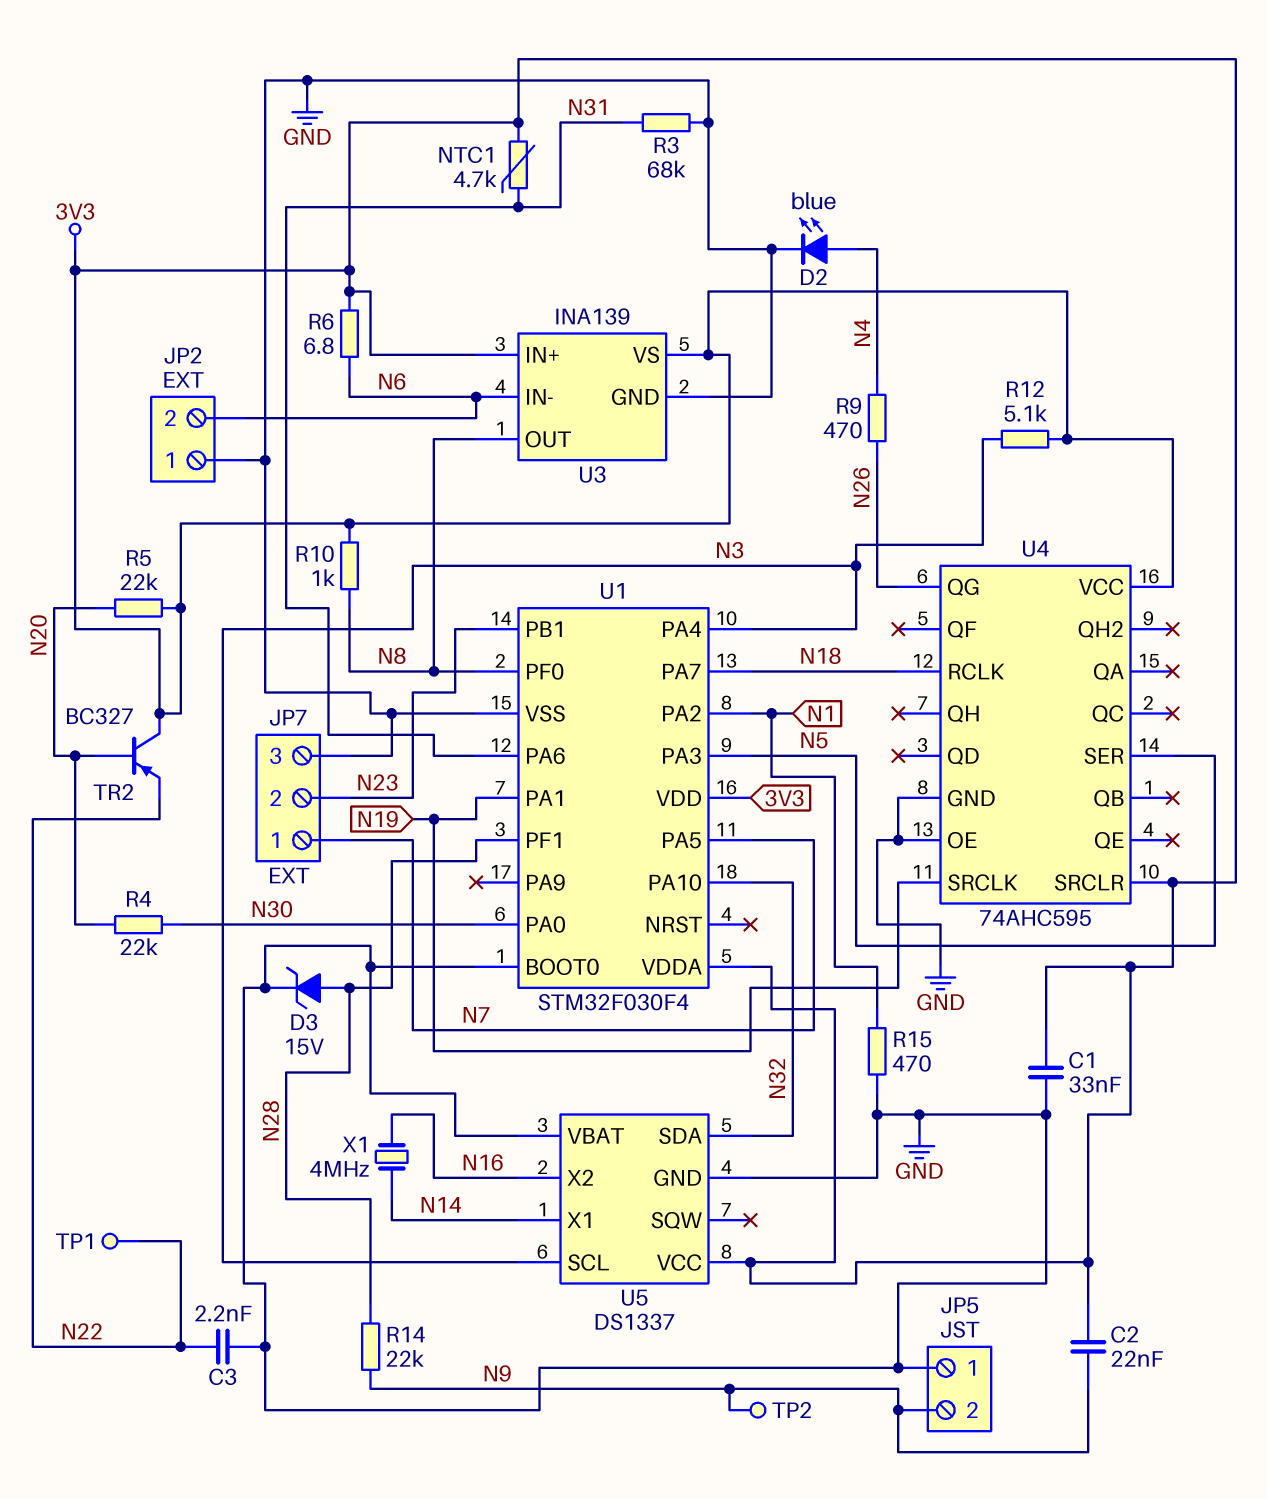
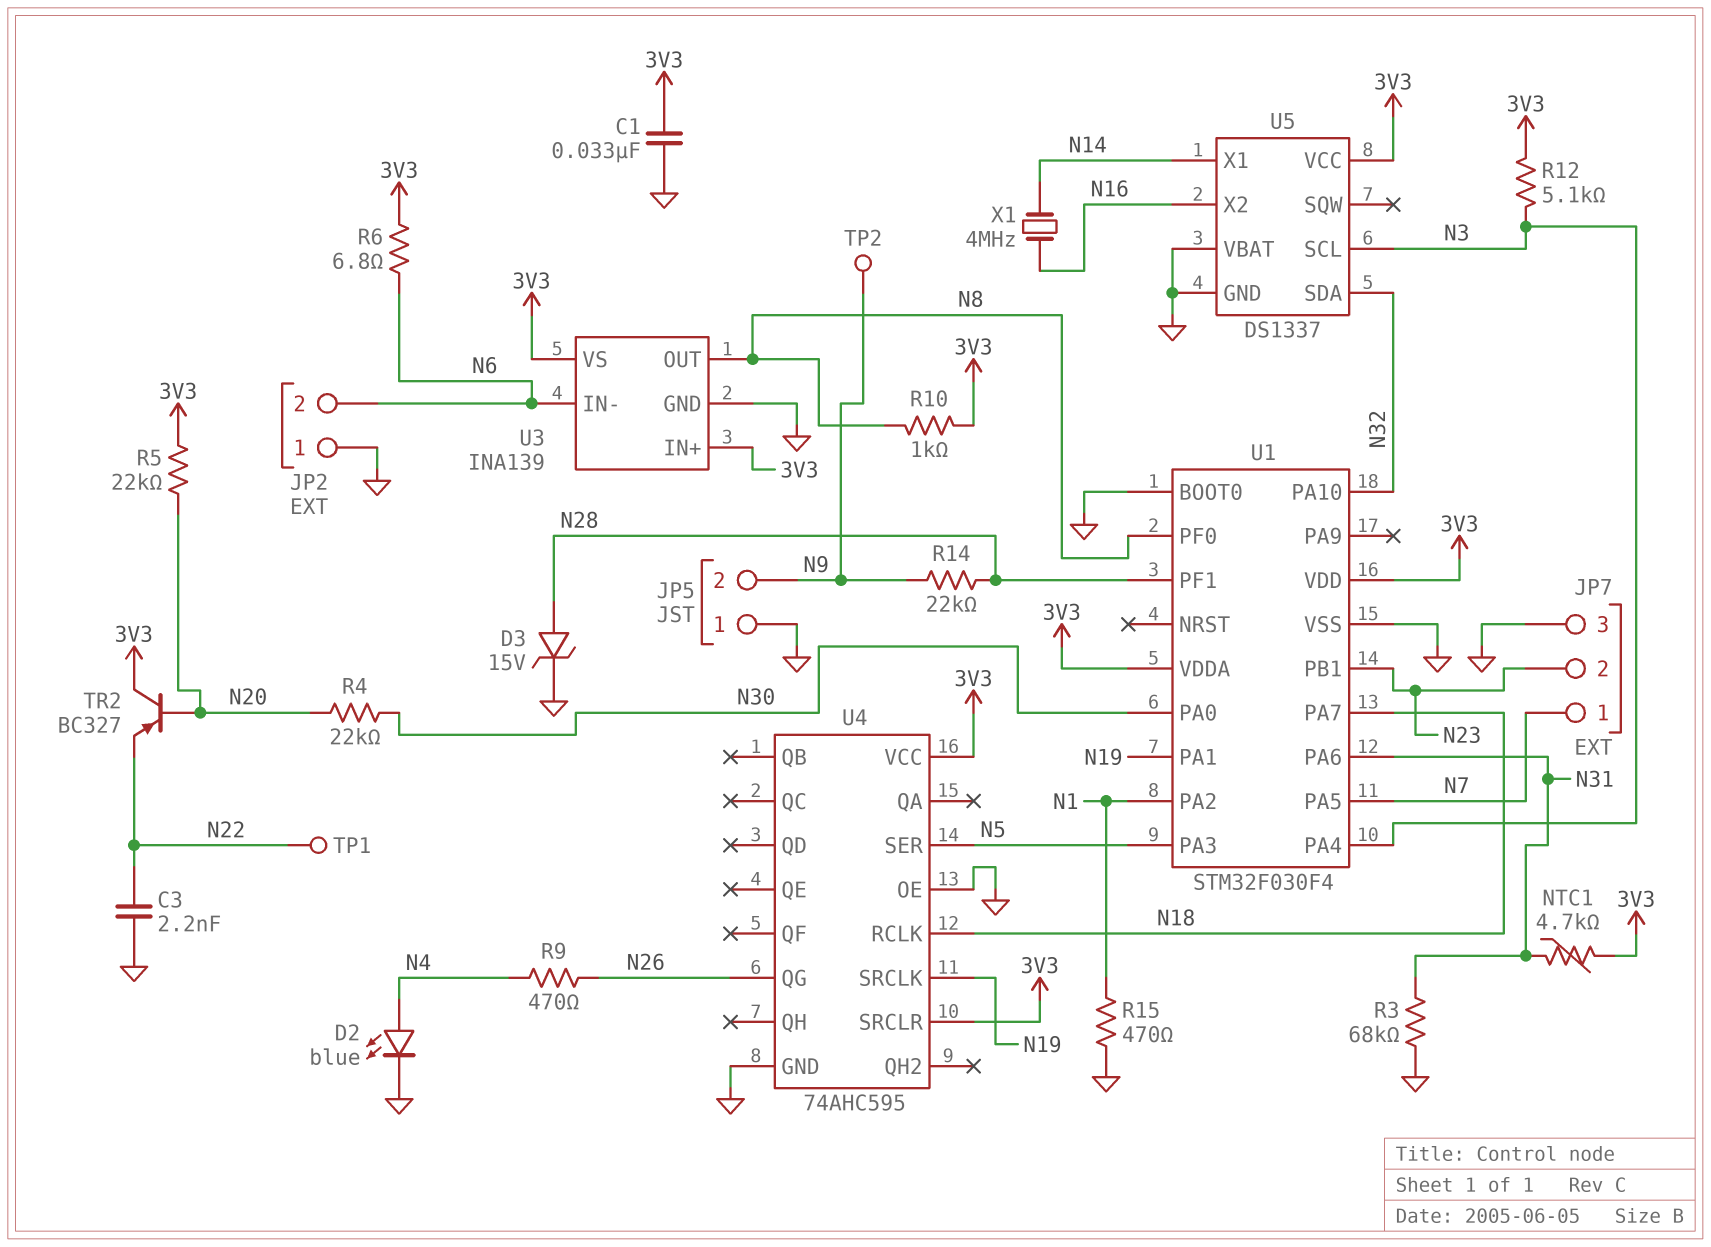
C2: 22nF (3V3, N9) -> none

